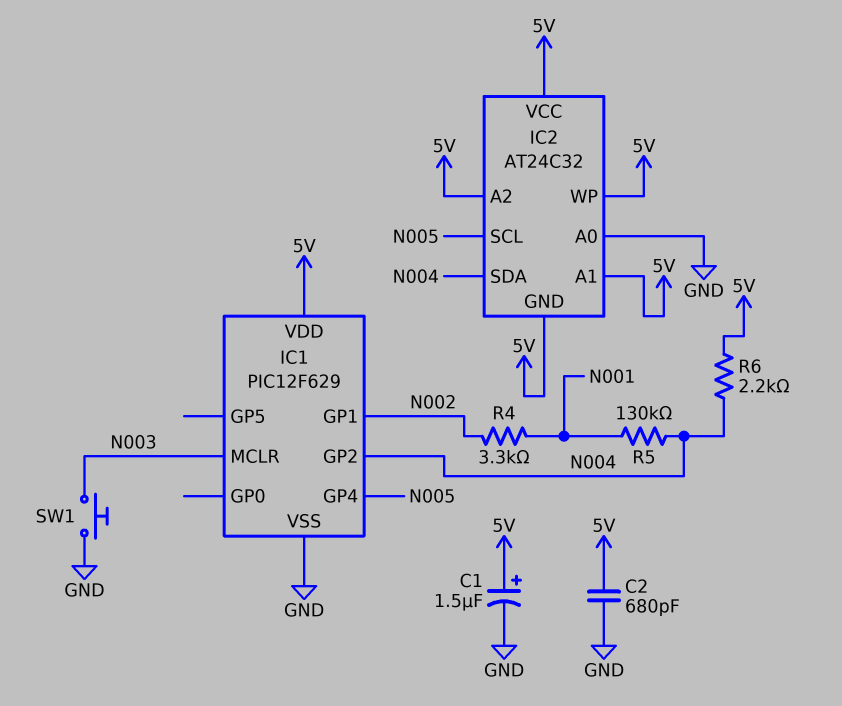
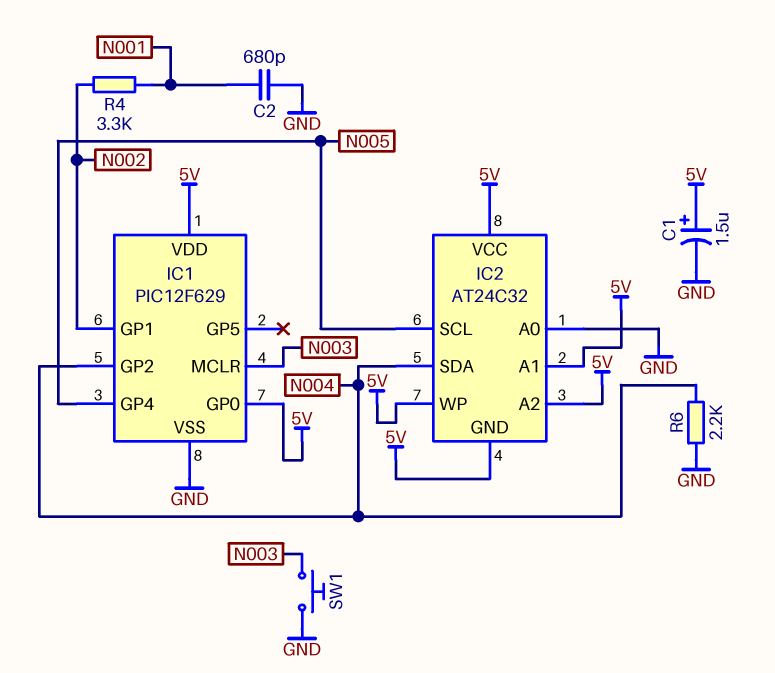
C2: 680pF (5V, GND) -> 680pF (GND, N001)
IC1 pin GP0: none -> 5V
R5: 130k (N001, N004) -> none
R6: 2.2k (5V, N004) -> 2.2k (GND, N004)

